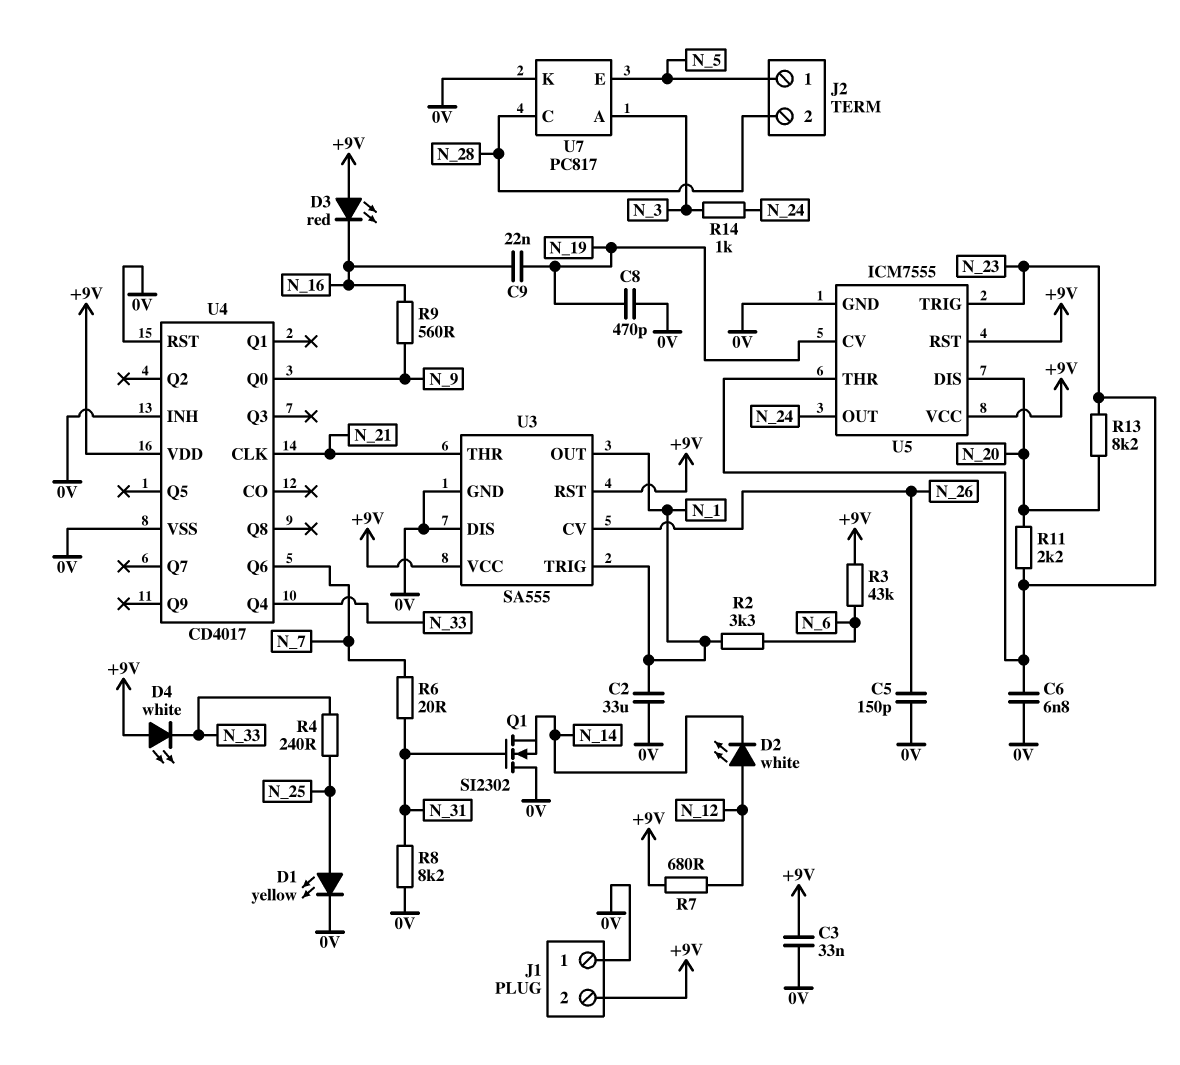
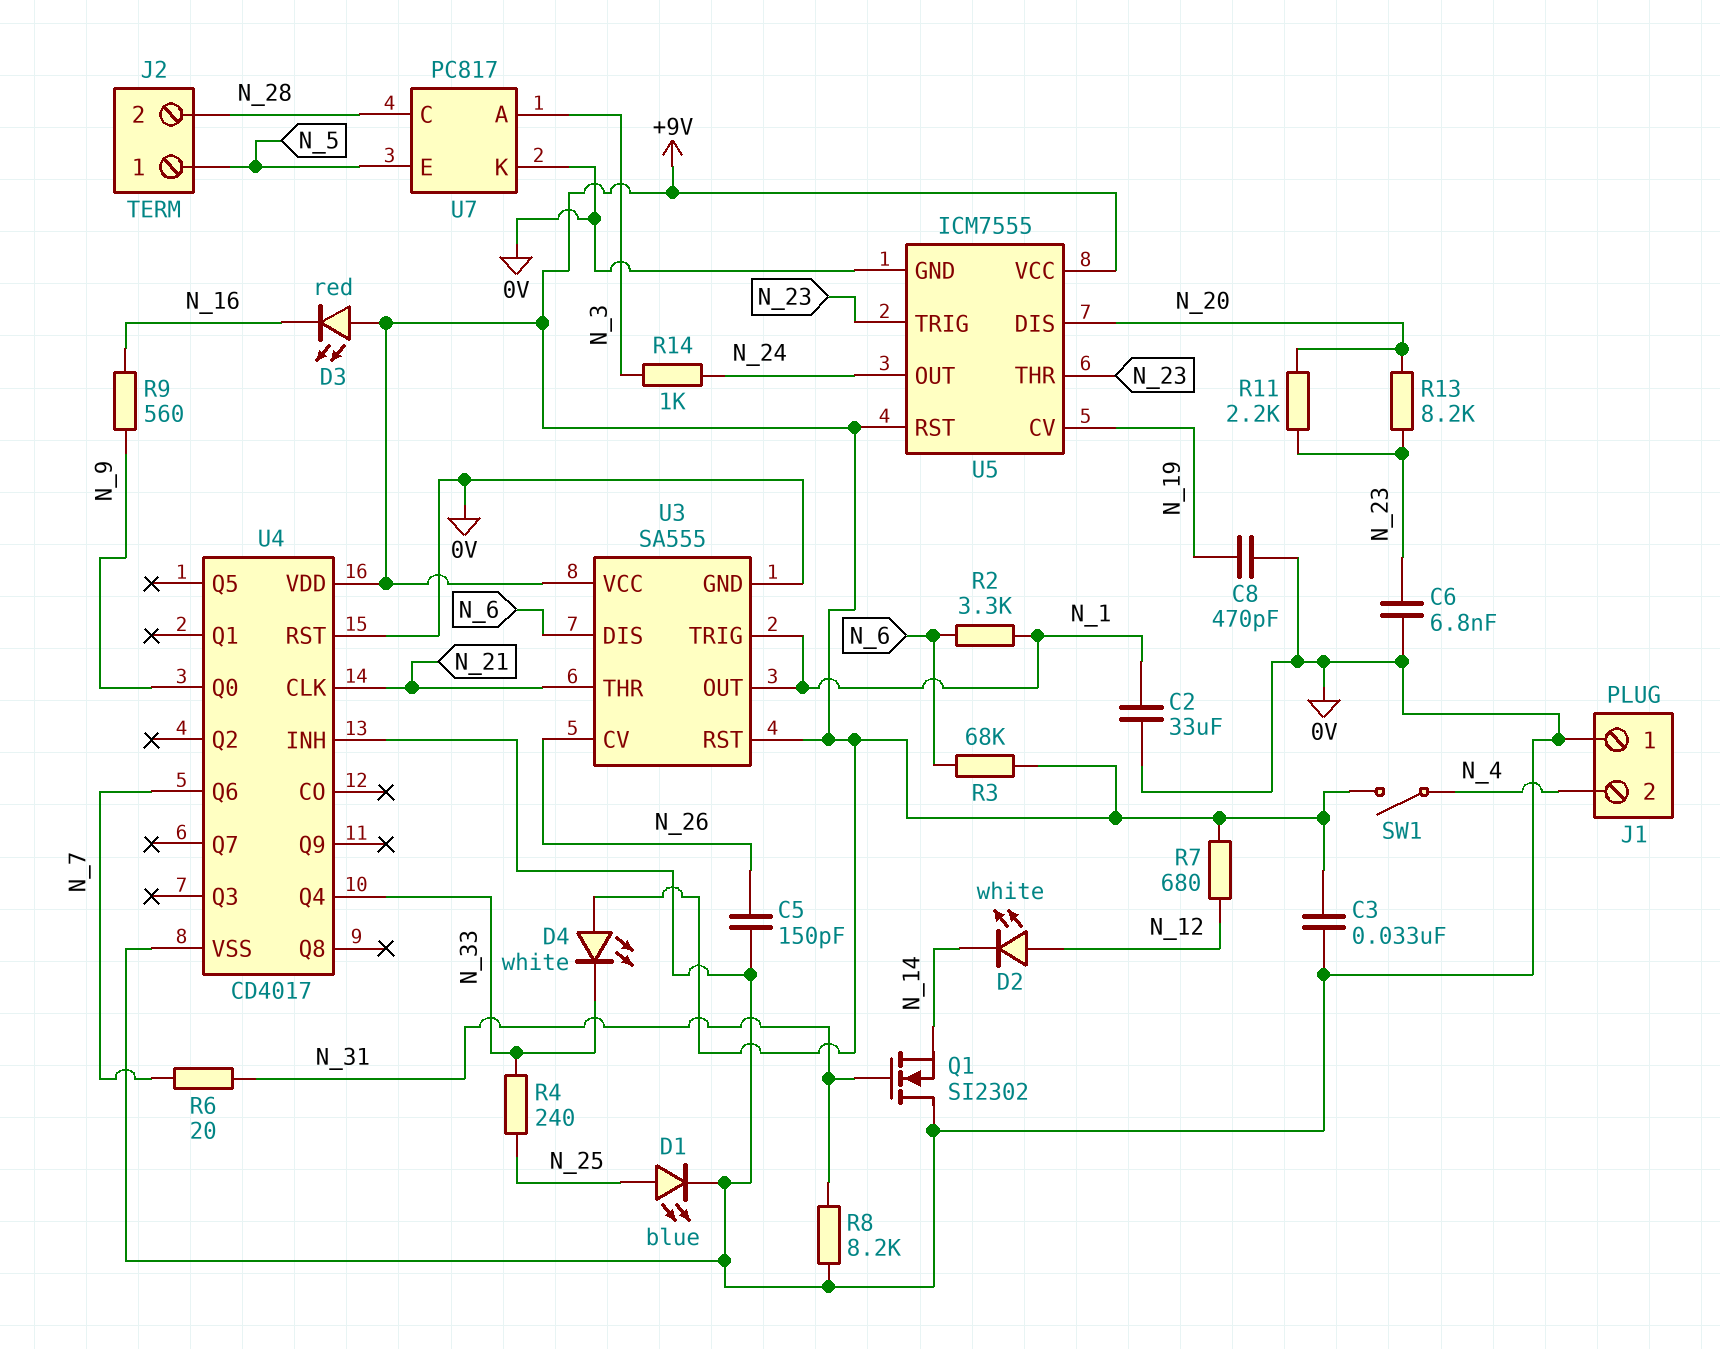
C9: 22nF (N_16, N_19) -> none
D1: LED yellow (A N_25, K 0V) -> LED blue (A N_25, K 0V)
J1 pin 2: +9V -> N_4
R3: 43k (+9V, N_6) -> 68k (+9V, N_6)
SW1: none -> switch (+9V, N_4)
U3 pin DIS: 0V -> N_6

